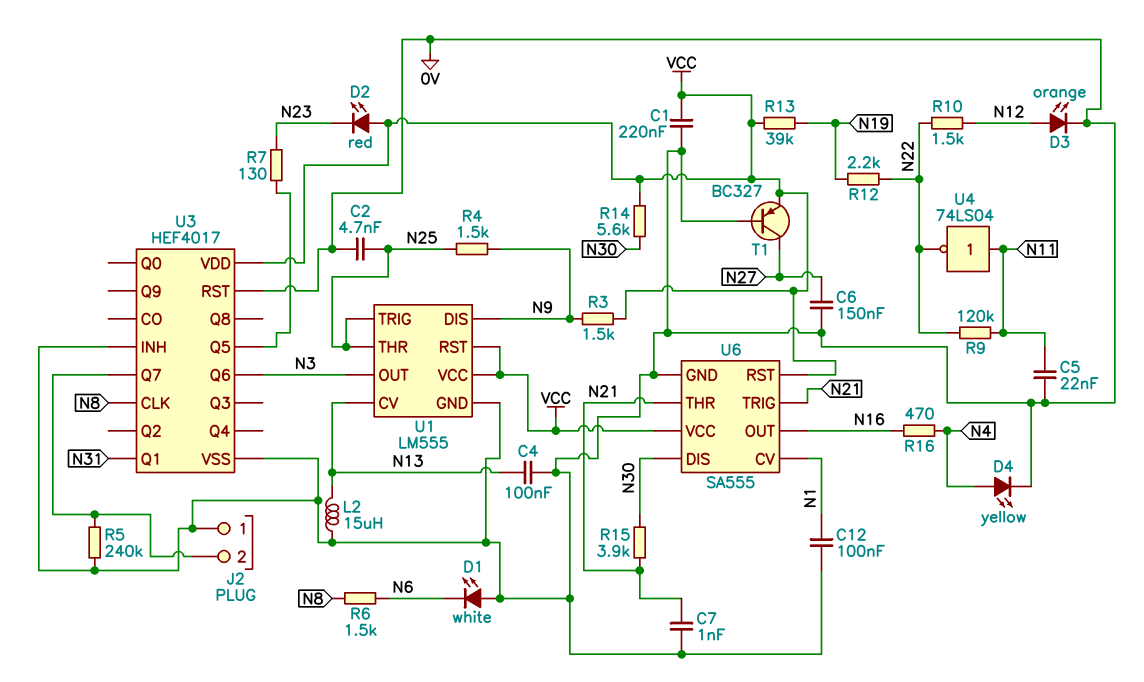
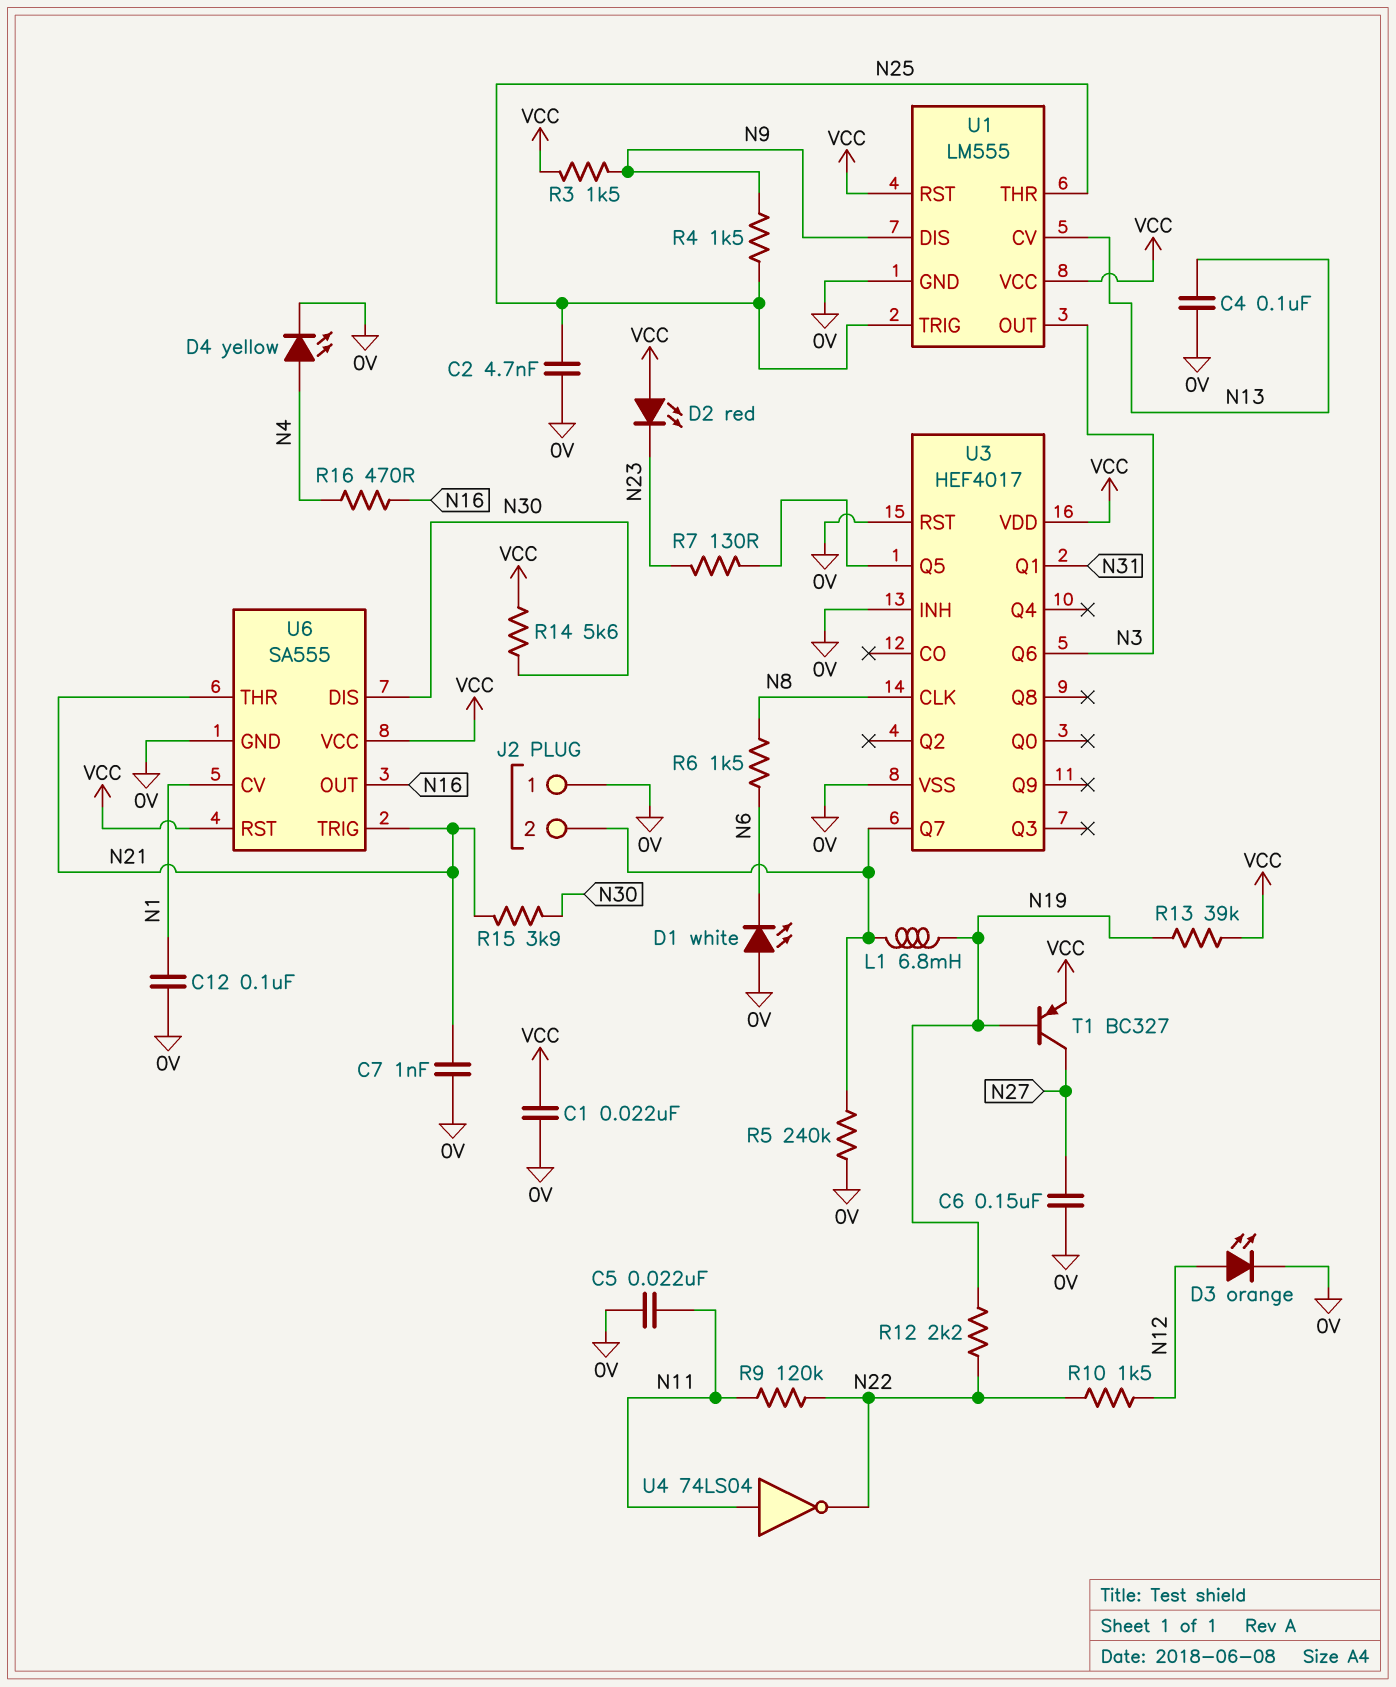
C1: 220nF (0V, VCC) -> 22nF (0V, VCC)
L1: none -> 6.8mH (J2/2, N19)
L2: 15uH (0V, N13) -> none
T1: PNP BC327 (B 0V, C N27, E VCC) -> PNP BC327 (B N19, C N27, E VCC)

